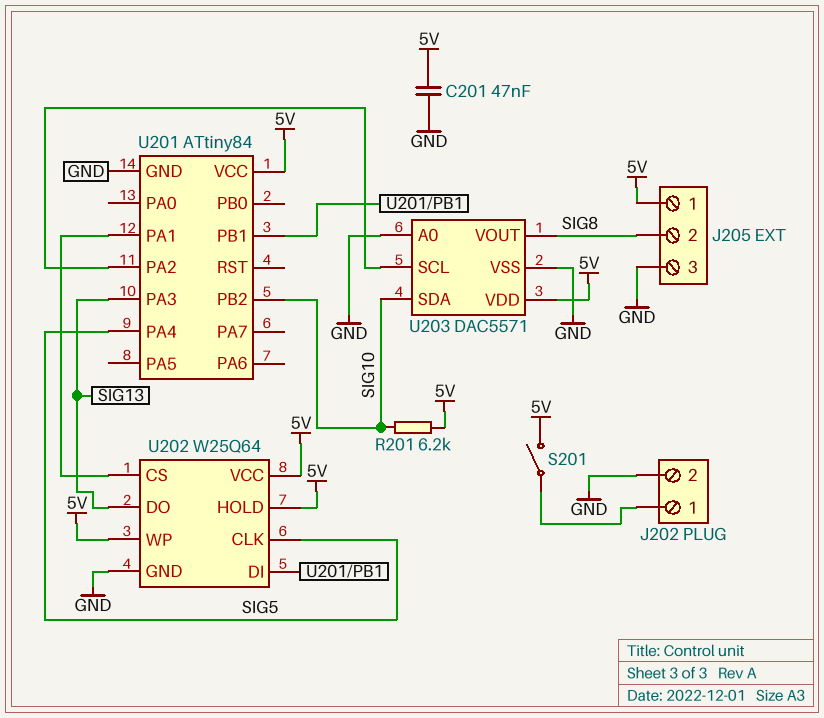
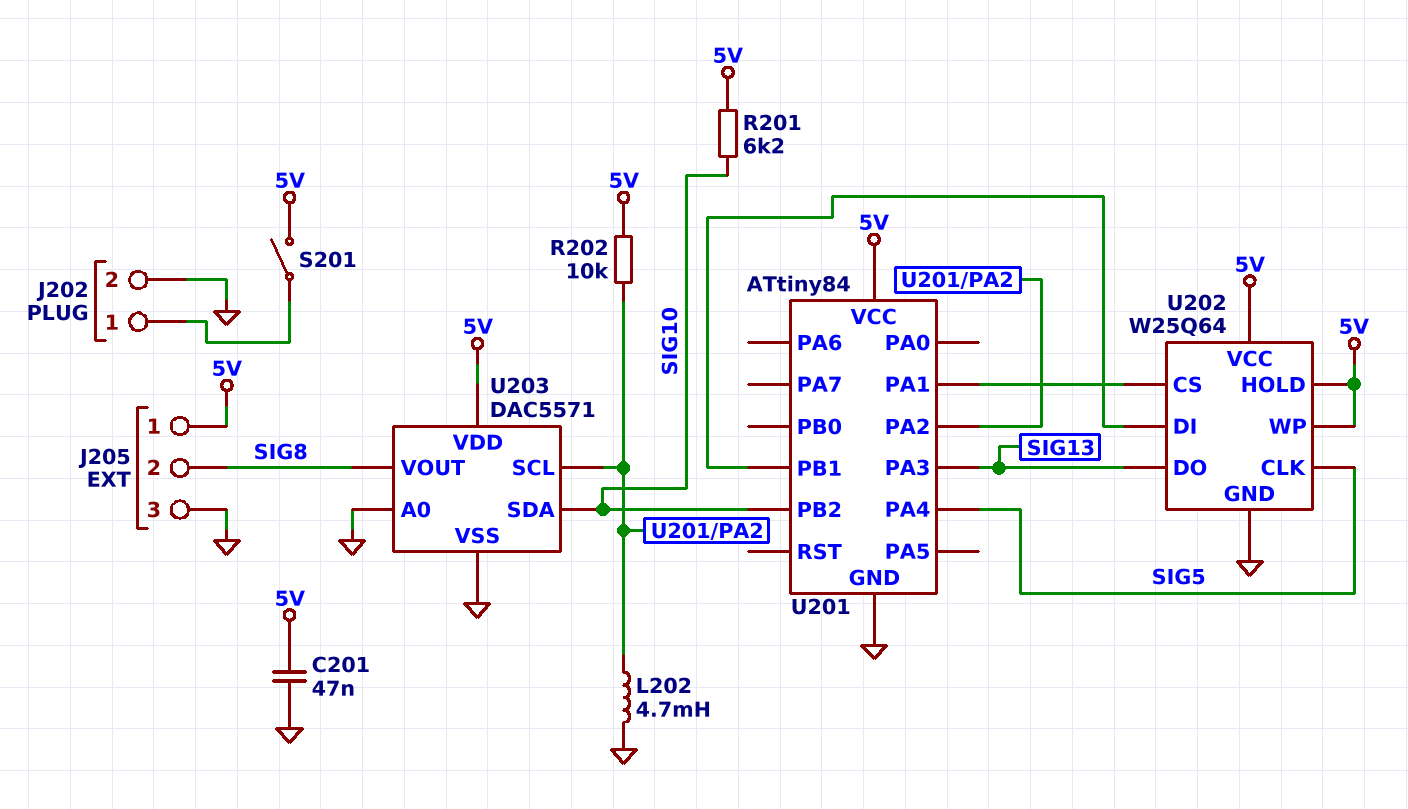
L202: none -> 4.7mH (GND, U201/PA2)
R202: none -> 10k (5V, U201/PA2)

